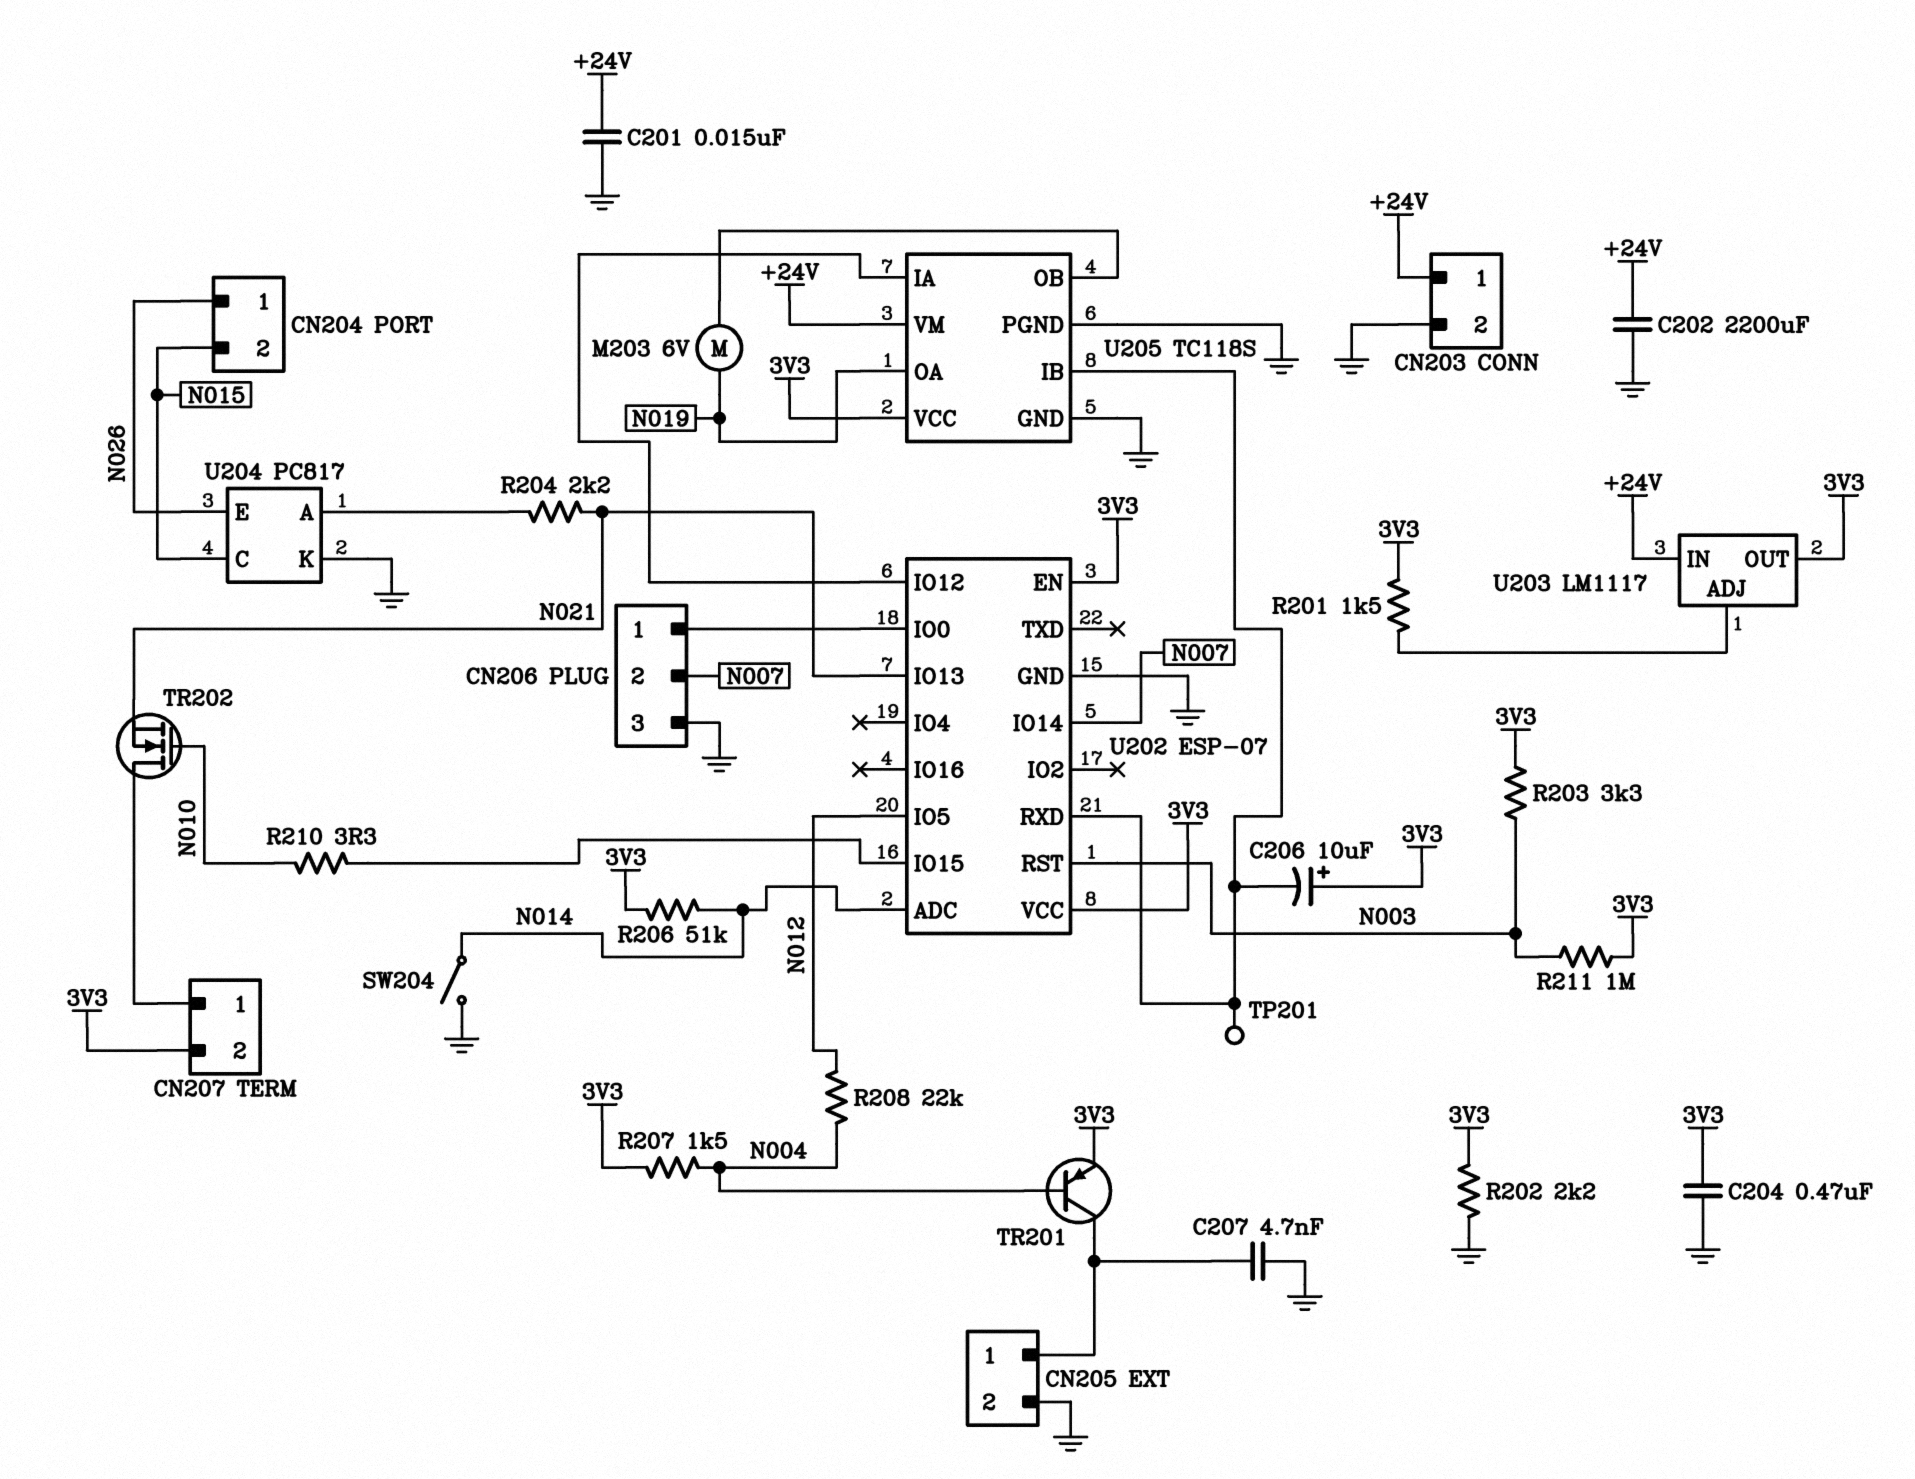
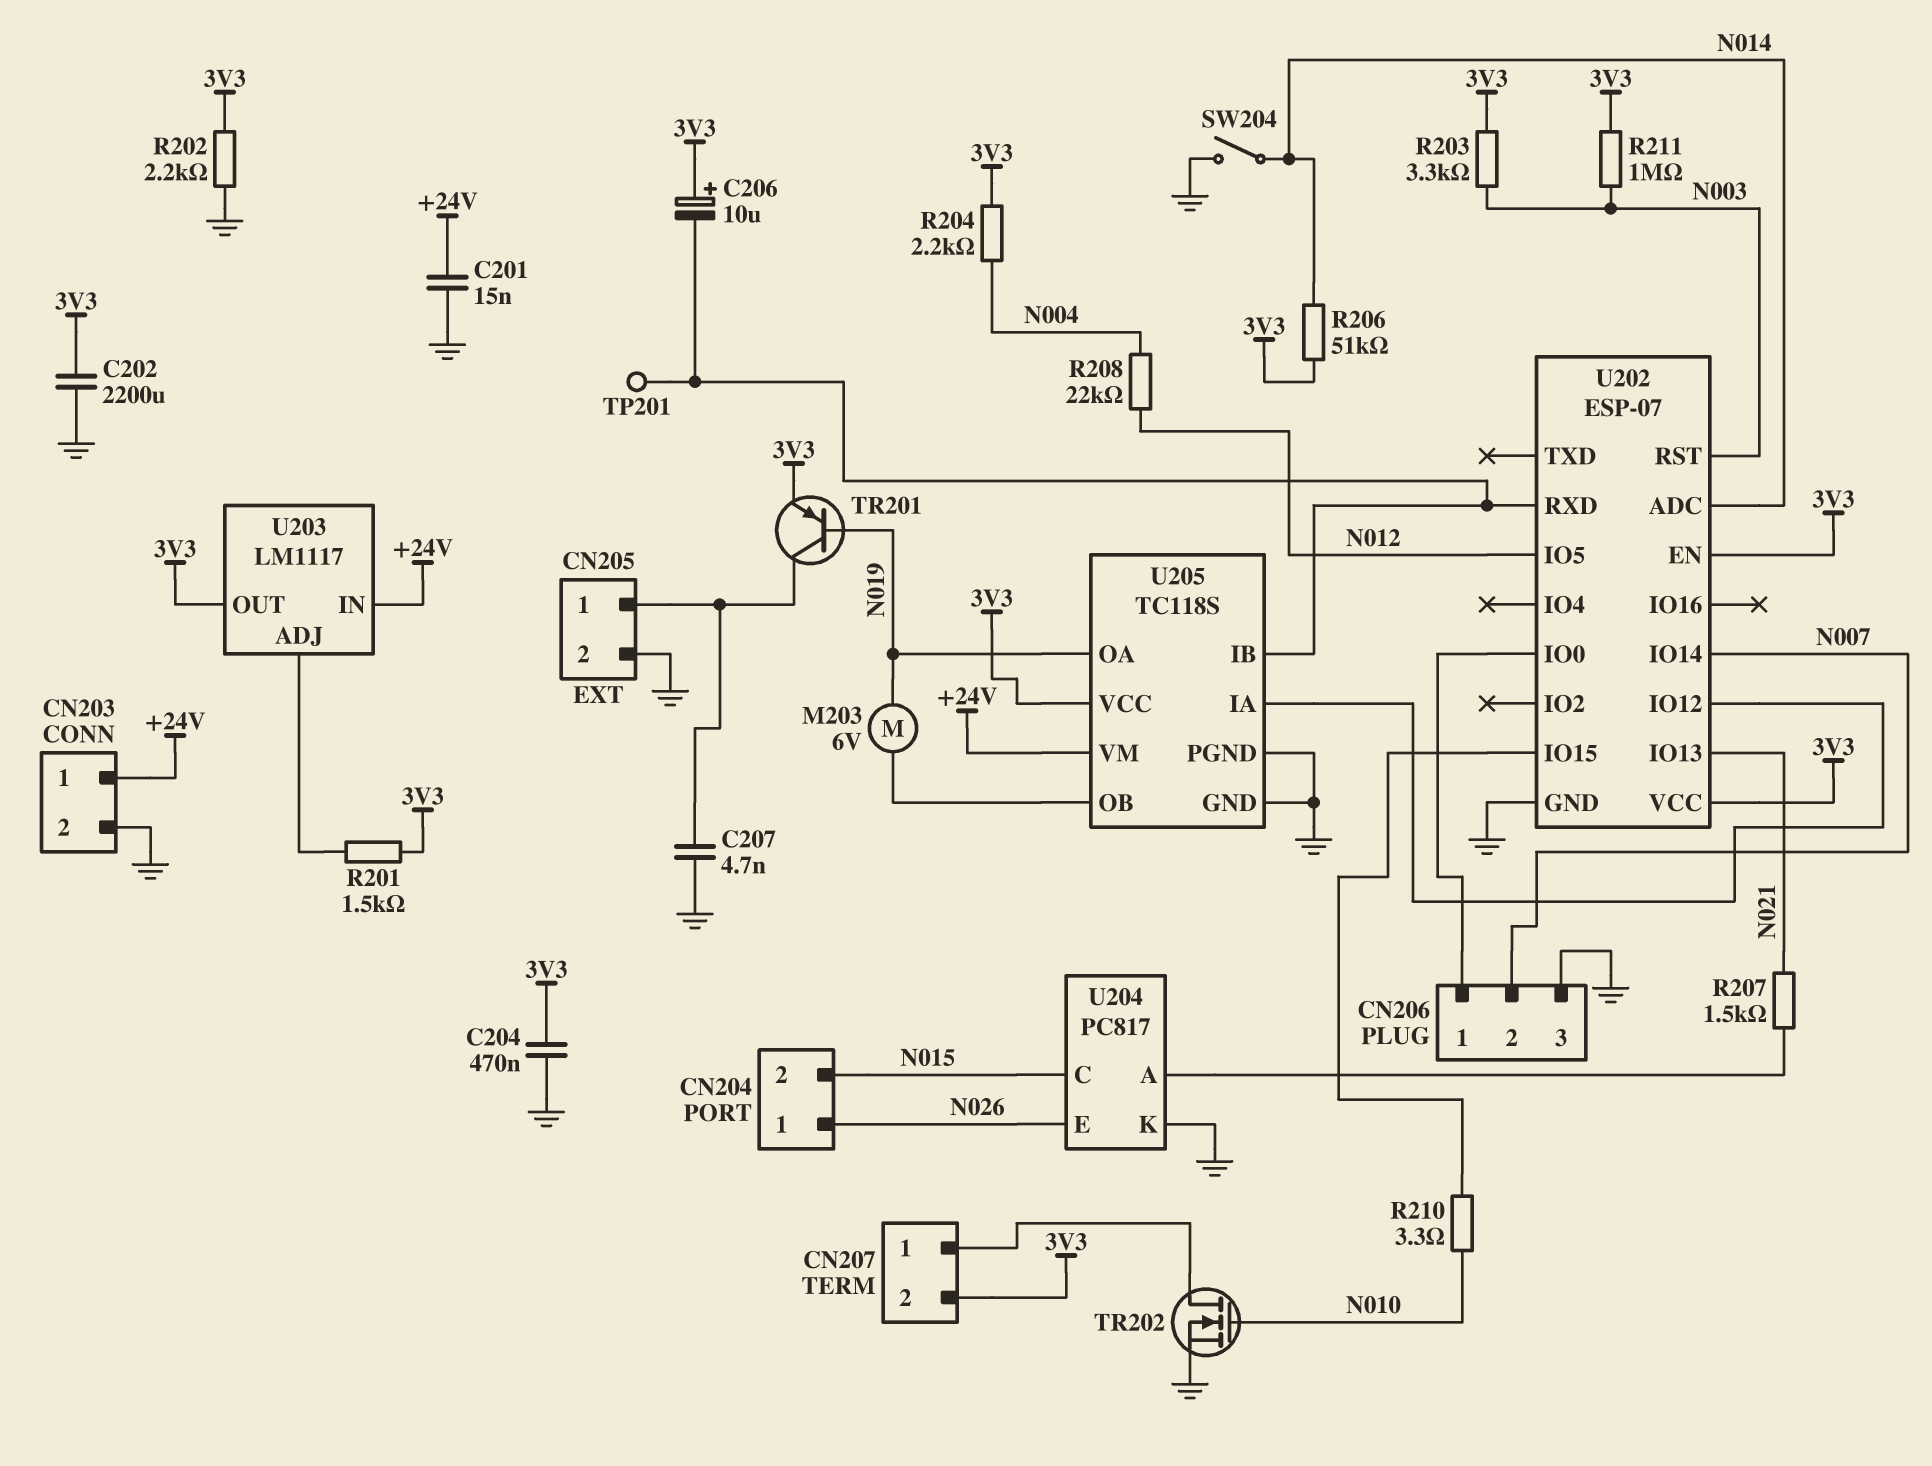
C202: 2200uF (+24V, GND) -> 2200uF (3V3, GND)
R204: 2.2k (N021, U204/A) -> 2.2k (3V3, N004)
R207: 1.5k (3V3, N004) -> 1.5k (N021, U204/A)
TR201: PNP (B N004, C CN205/1, E 3V3) -> PNP (B N019, C CN205/1, E 3V3)
TR202: NMOS (G N010, D CN207/1, S N021) -> NMOS (G N010, D CN207/1, S GND)

